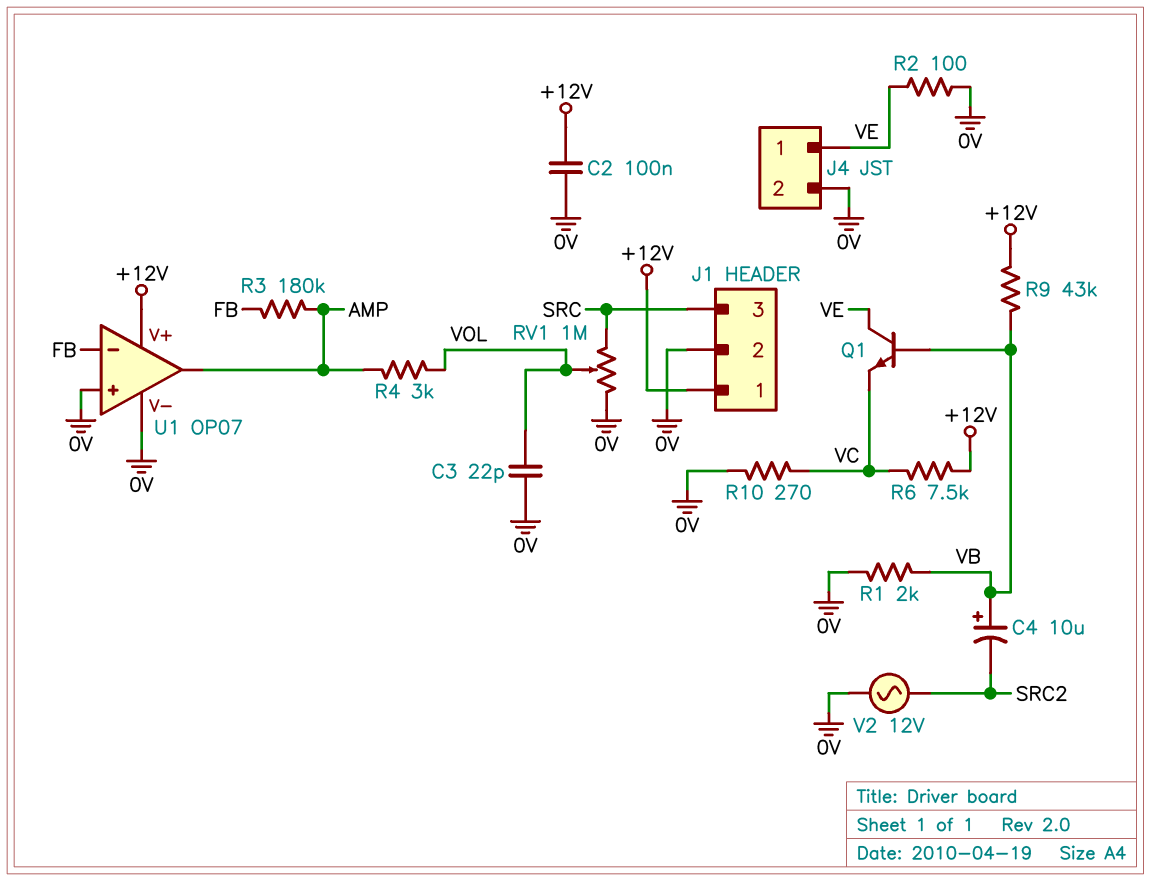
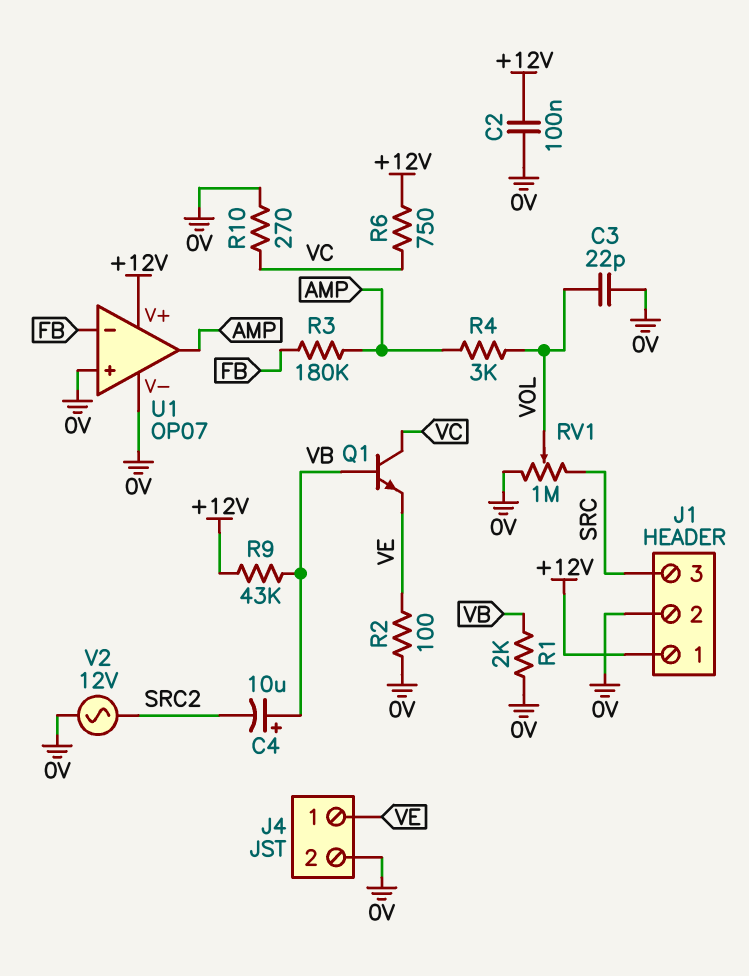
Q1: NPN (B VB, C VE, E VC) -> NPN (B VB, C VC, E VE)
R6: 7.5k (+12V, VC) -> 750 (+12V, VC)

